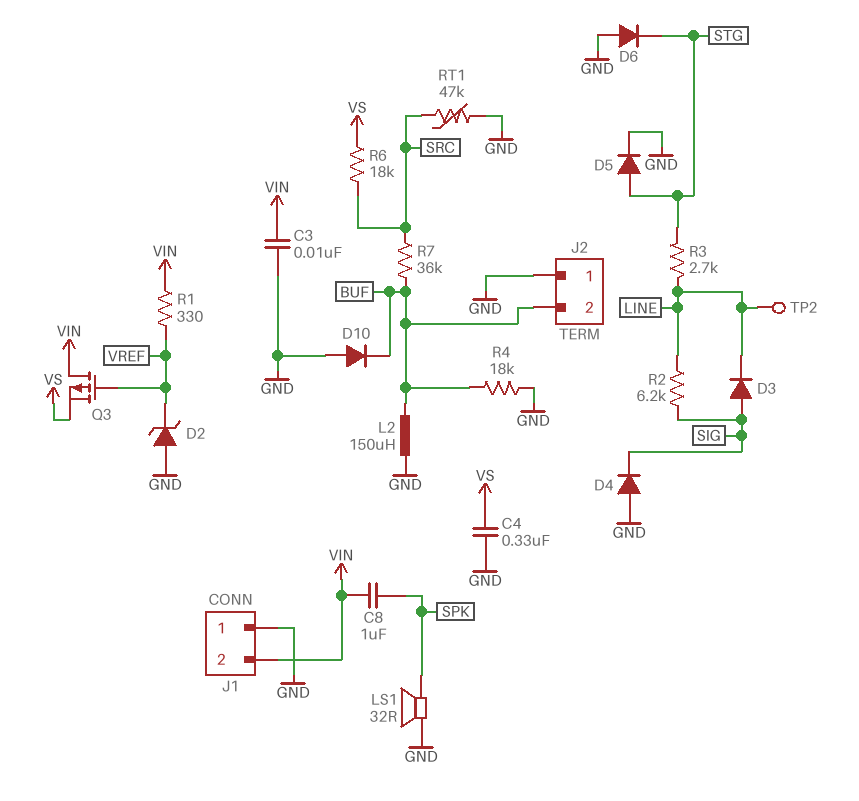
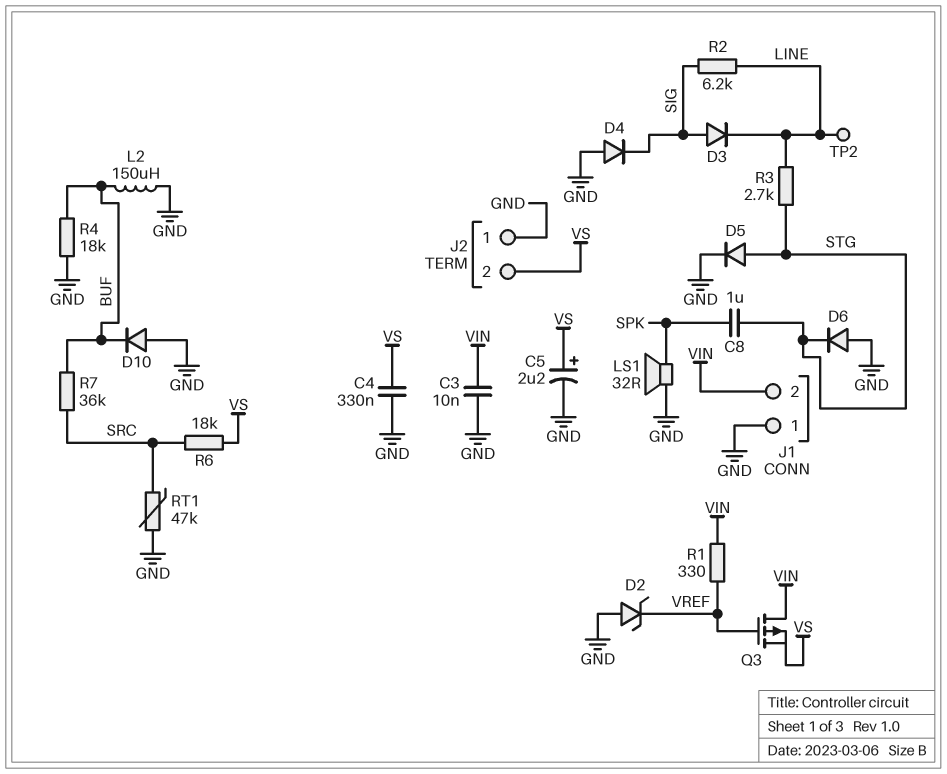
C5: none -> 2.2uF (plus VS, minus GND)
C8: 1uF (SPK, VIN) -> 1uF (SPK, STG)
J2 pin 2: BUF -> VS

